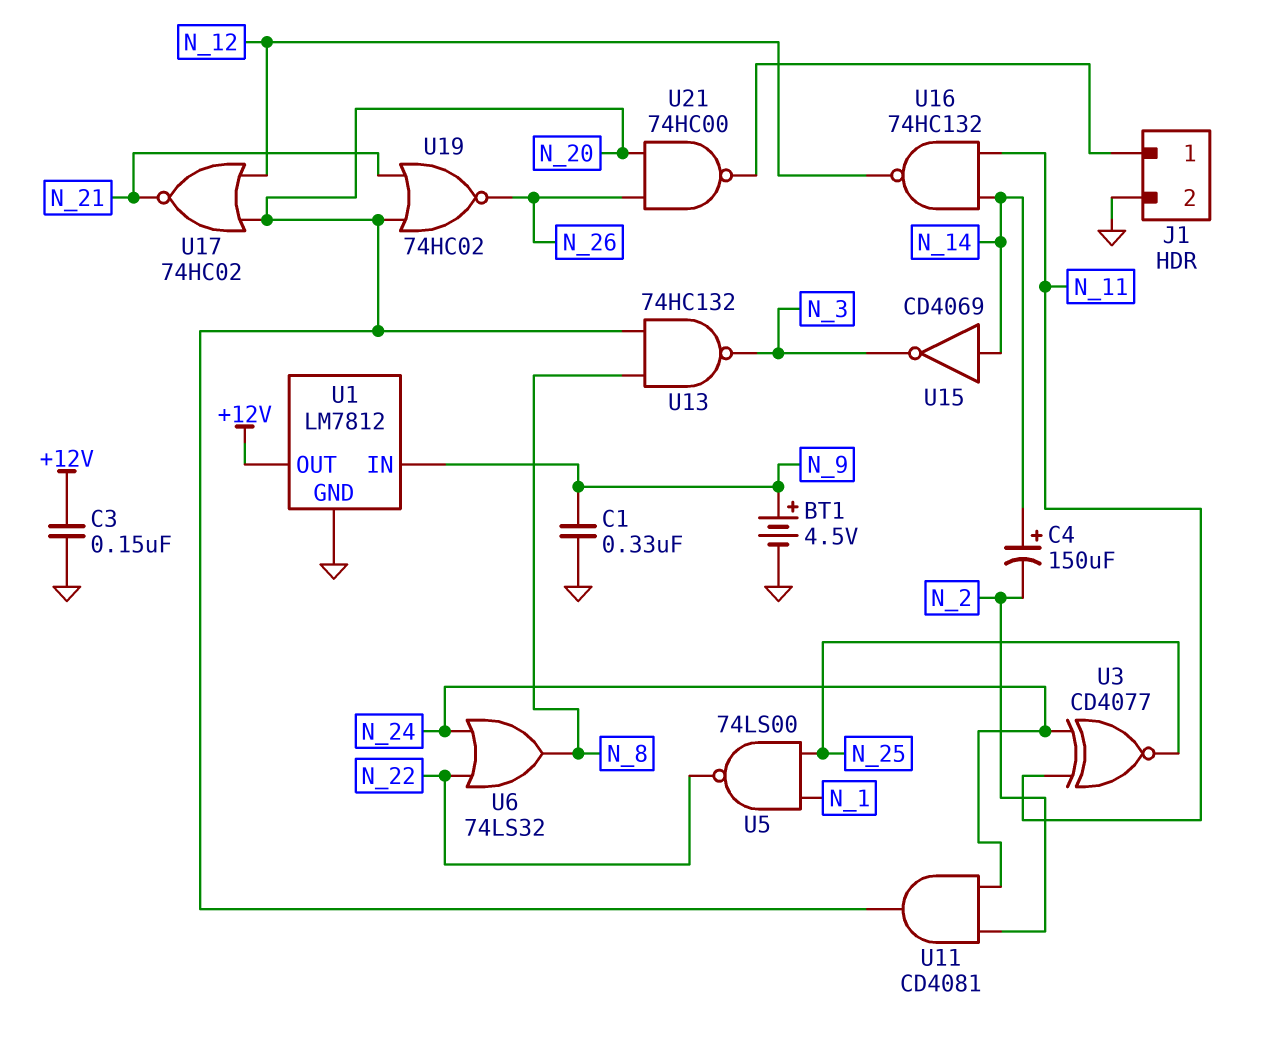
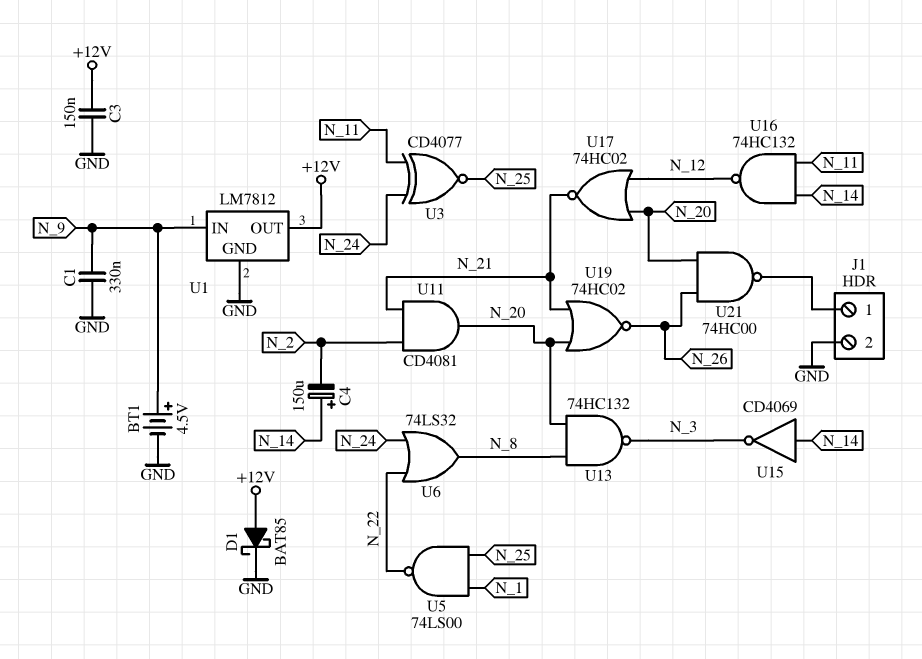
D1: none -> schottky BAT85 (A +12V, K GND)
U11: AND CD4081 (in N_2, in N_24, out N_20) -> AND CD4081 (in N_2, in N_21, out N_20)

